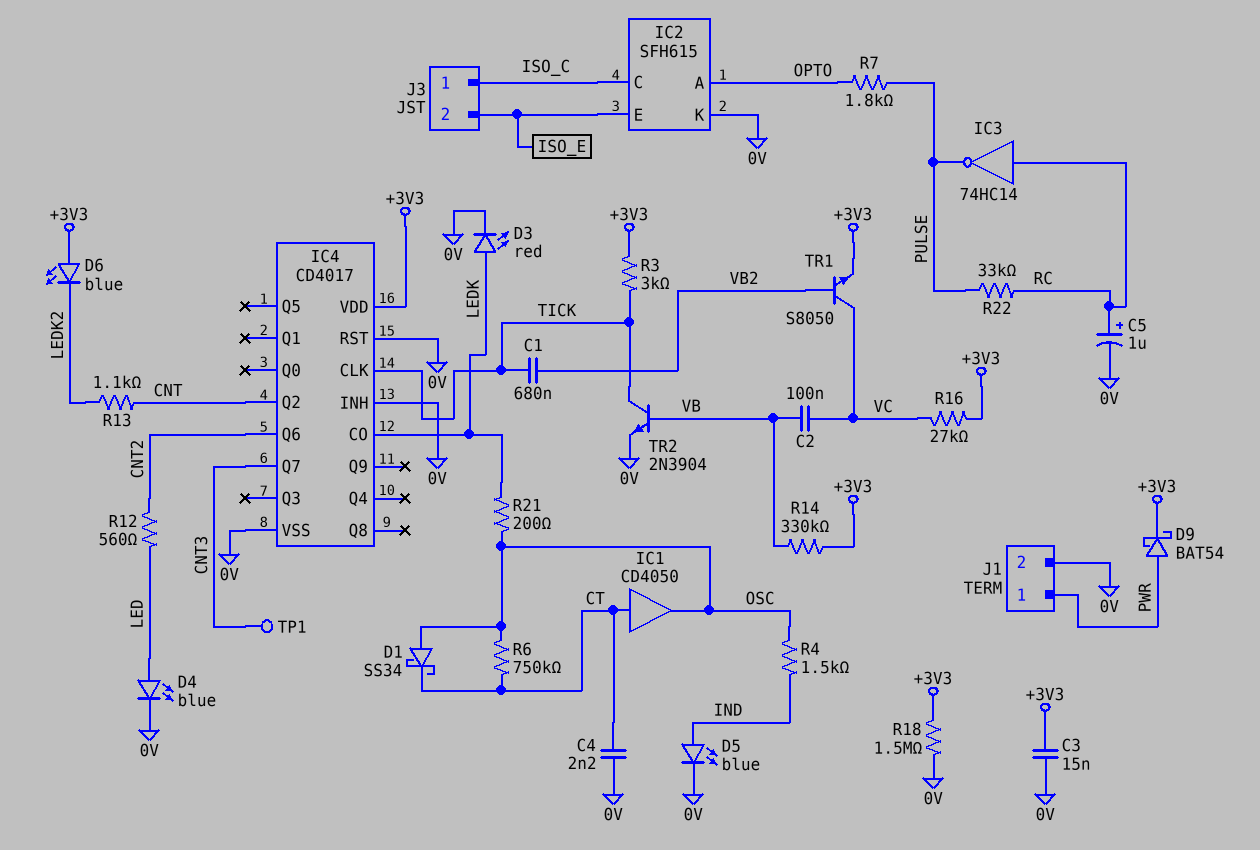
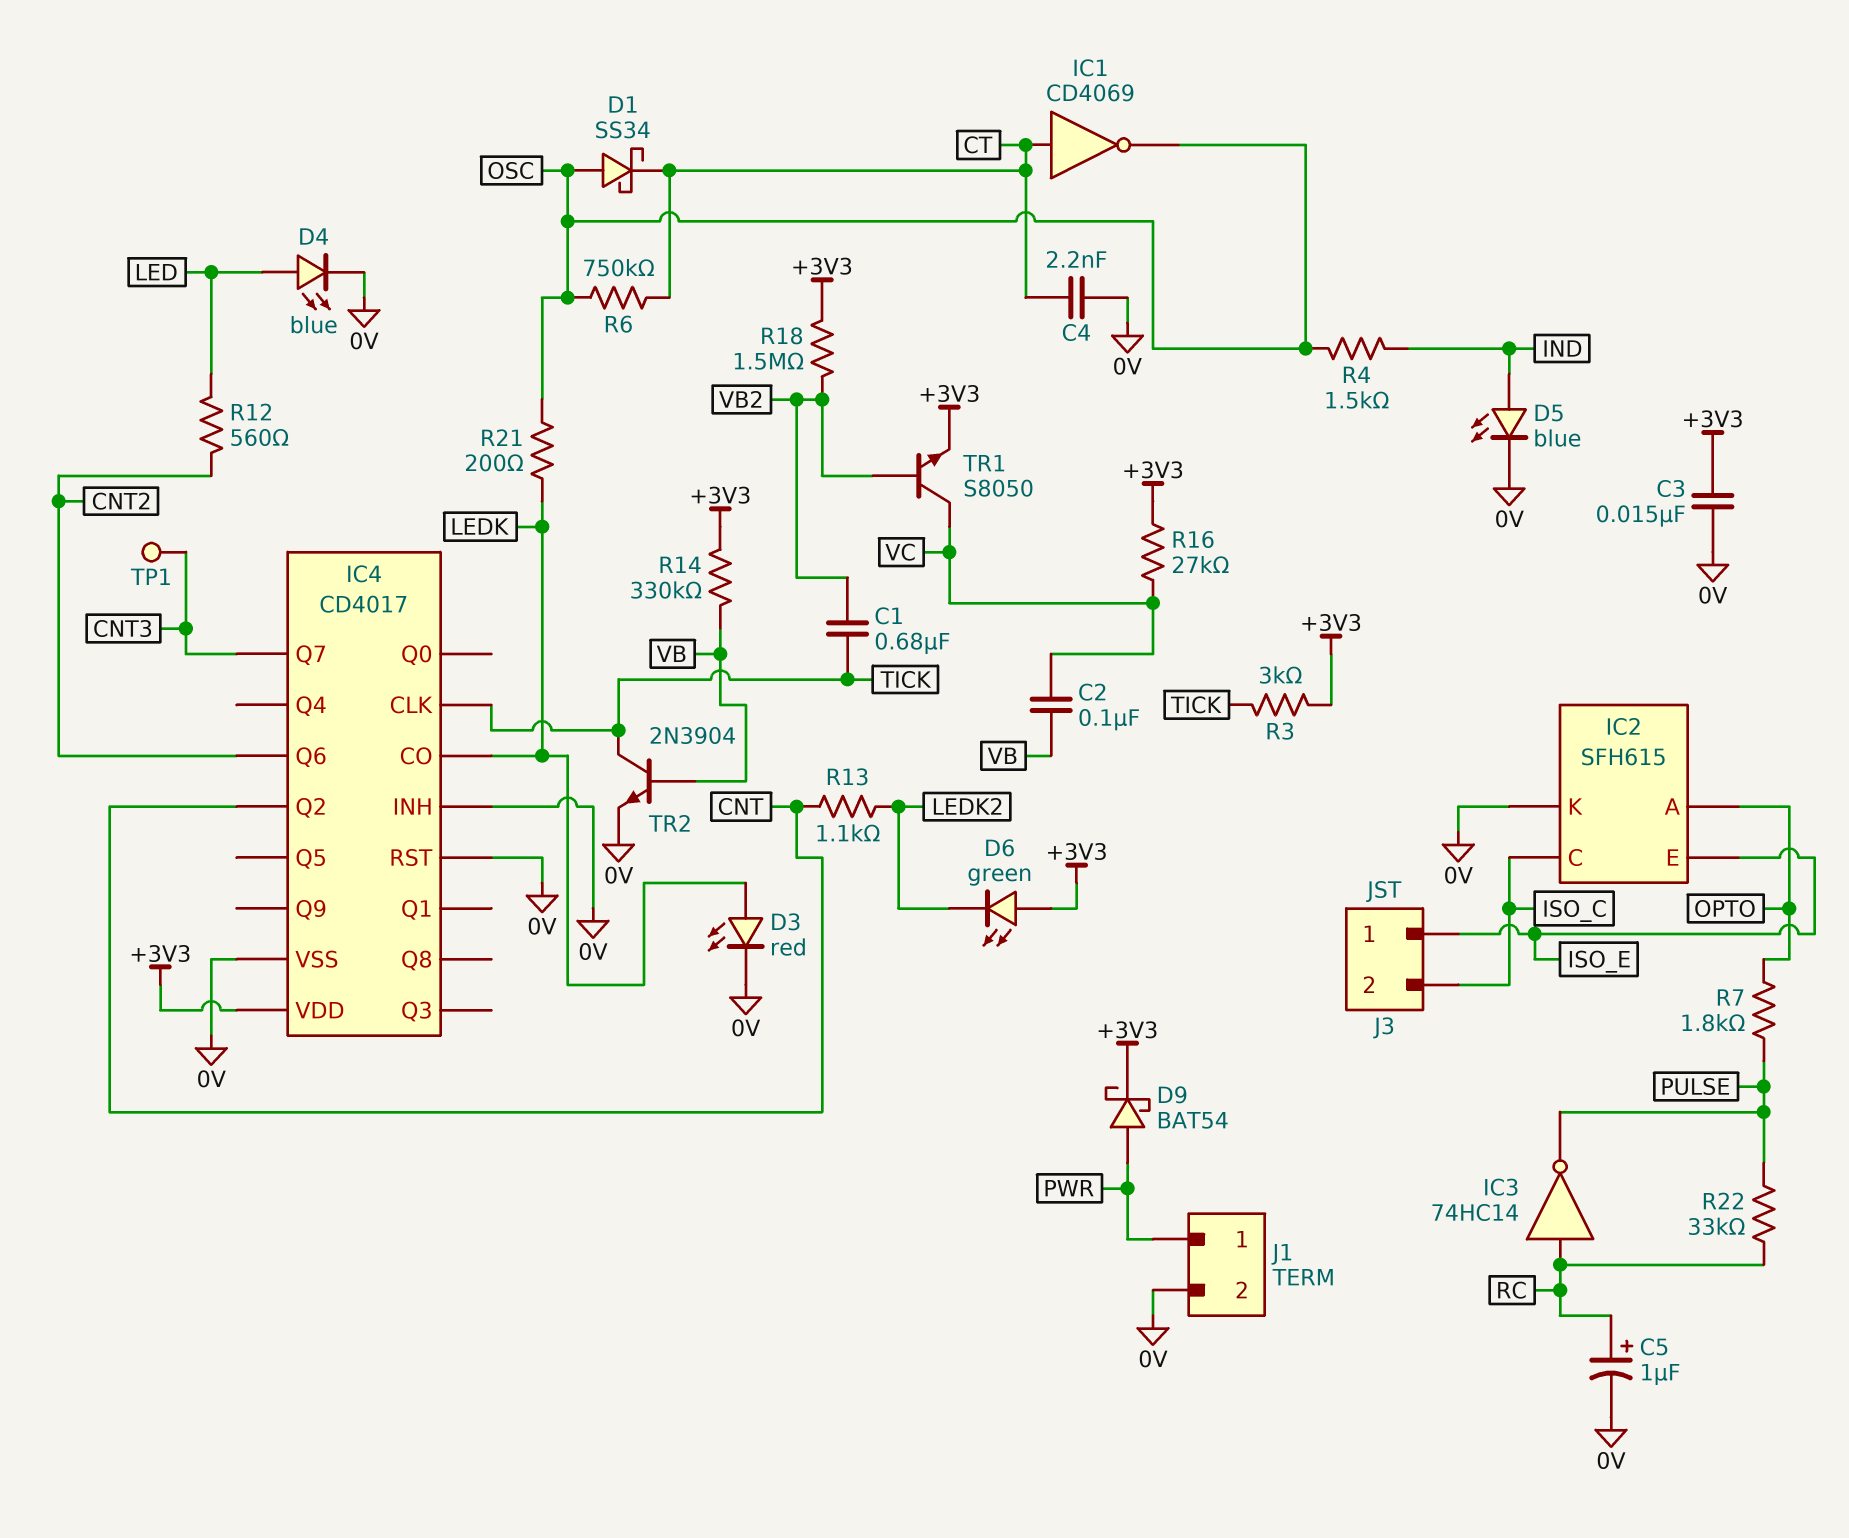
D6: LED blue (A +3V3, K LEDK2) -> LED green (A +3V3, K LEDK2)
IC1: buffer CD4050 (in CT, out OSC) -> NOT CD4069 (in CT, out OSC)
J3 pin 1: ISO_C -> ISO_E
J3 pin 2: ISO_E -> ISO_C
R18: 1.5M (+3V3, 0V) -> 1.5M (+3V3, VB2)

